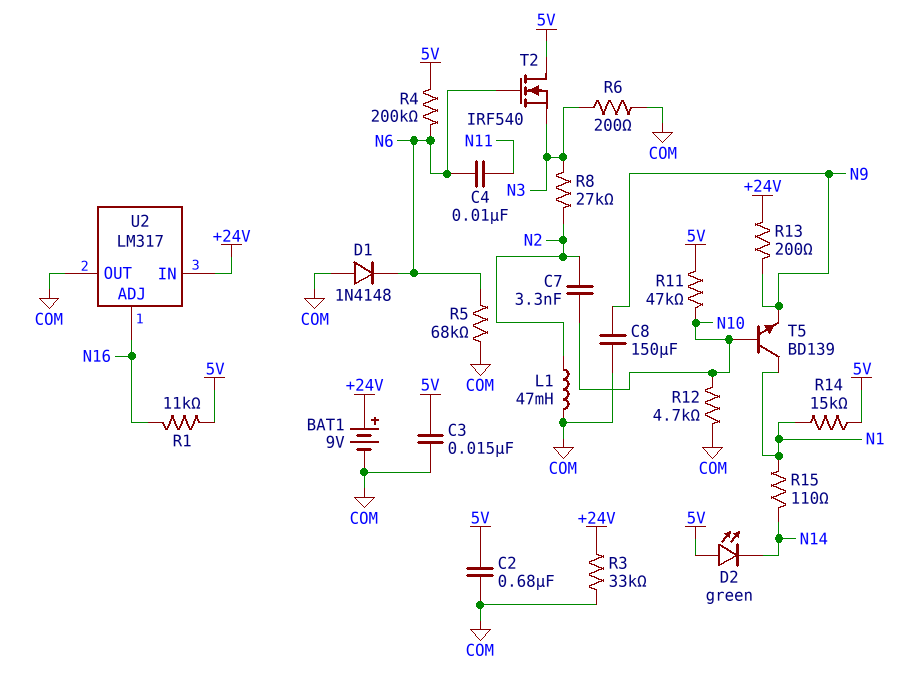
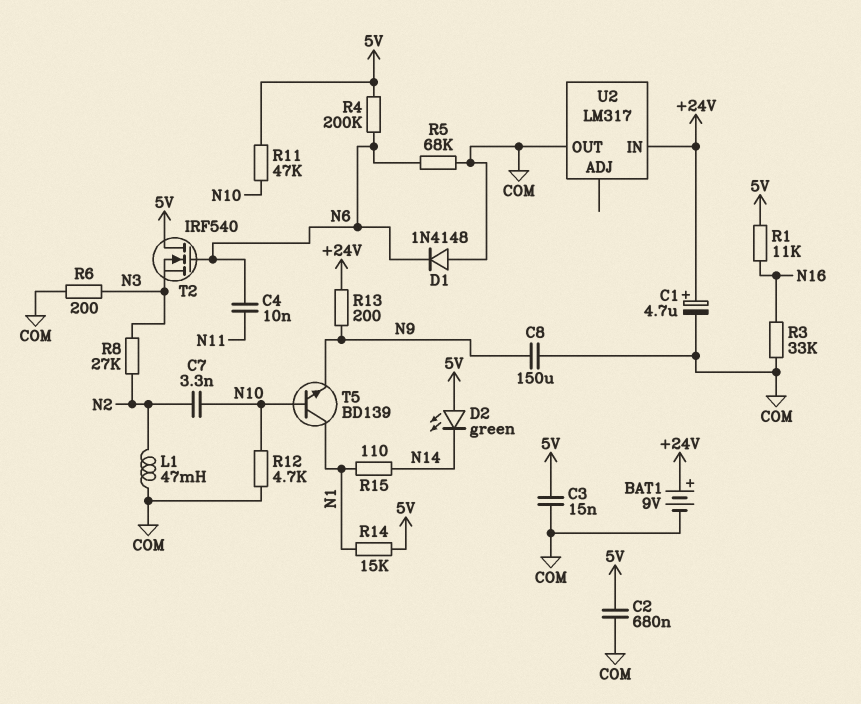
C1: none -> 4.7uF (plus +24V, minus COM)
R3: 33k (+24V, COM) -> 33k (COM, N16)
U2 pin ADJ: N16 -> none

